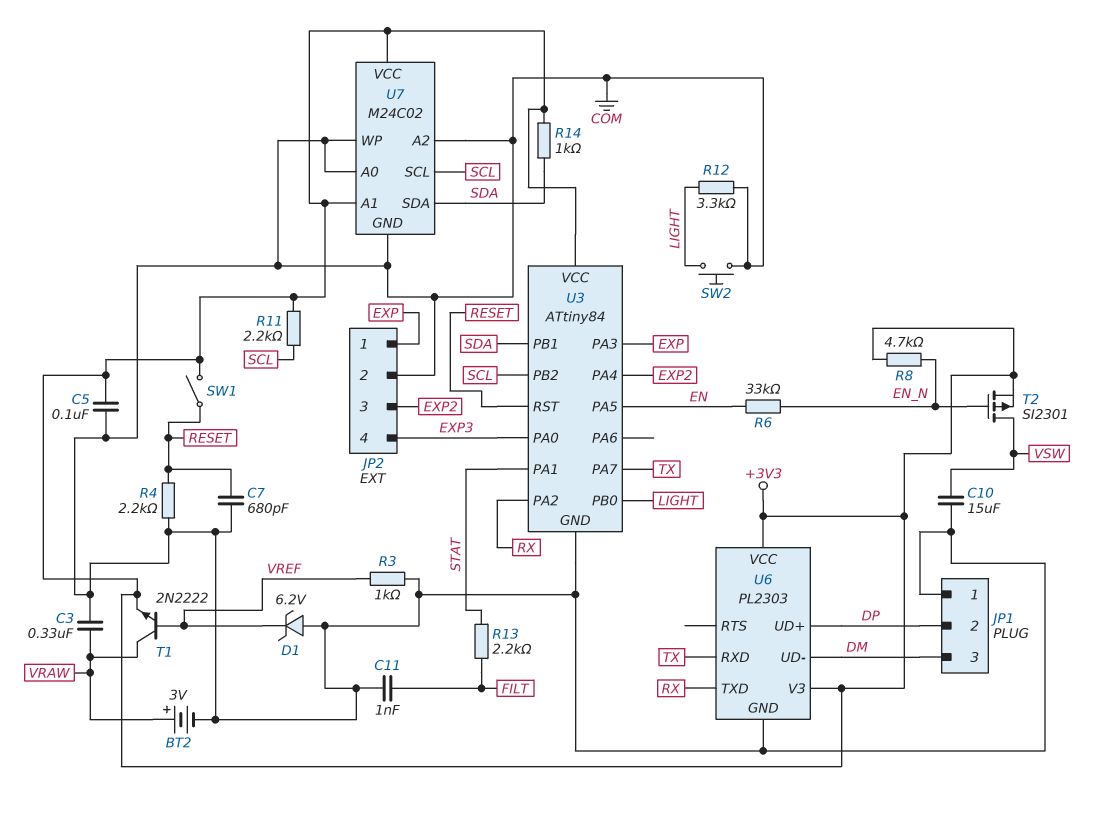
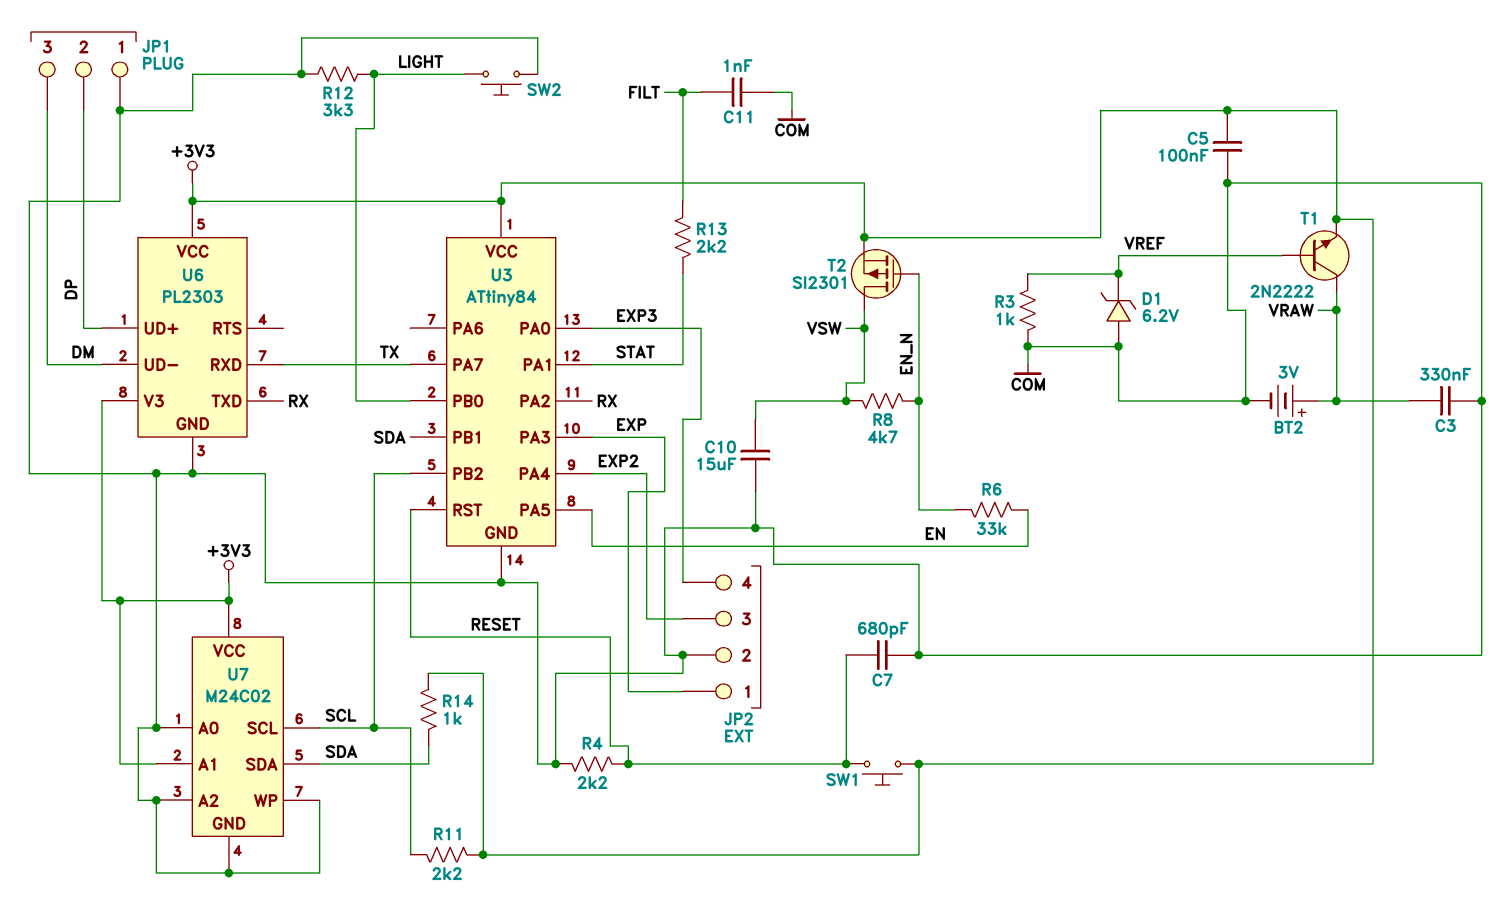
R8: 4.7k (+3V3, EN_N) -> 4.7k (EN_N, VSW)
SW1: switch (+3V3, RESET) -> button (+3V3, RESET)

